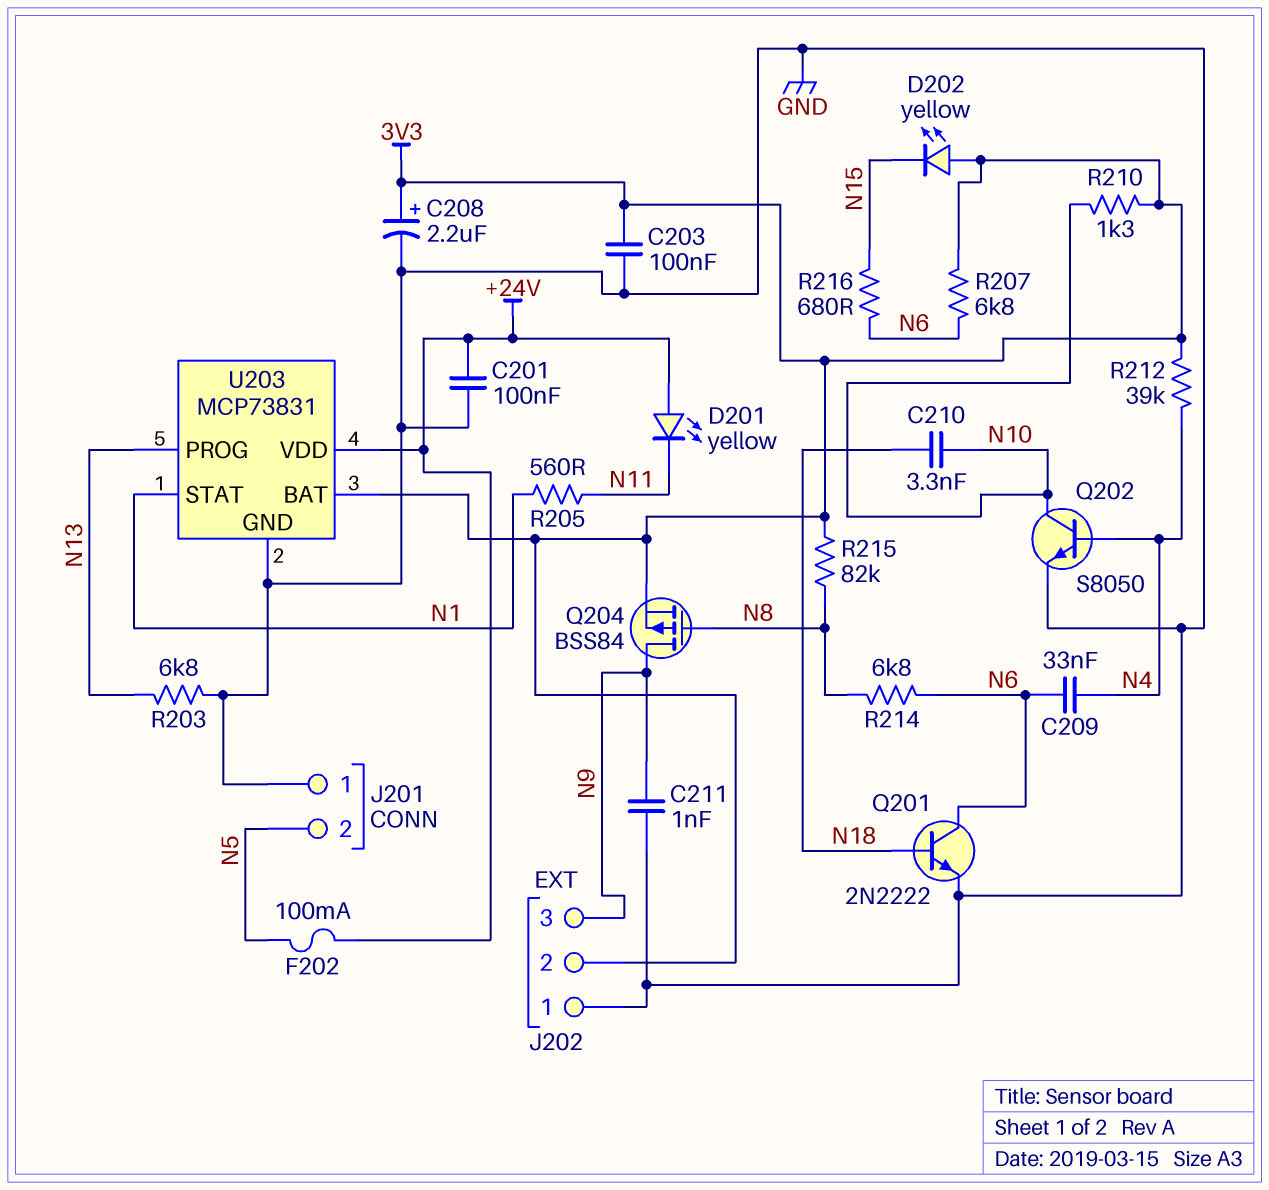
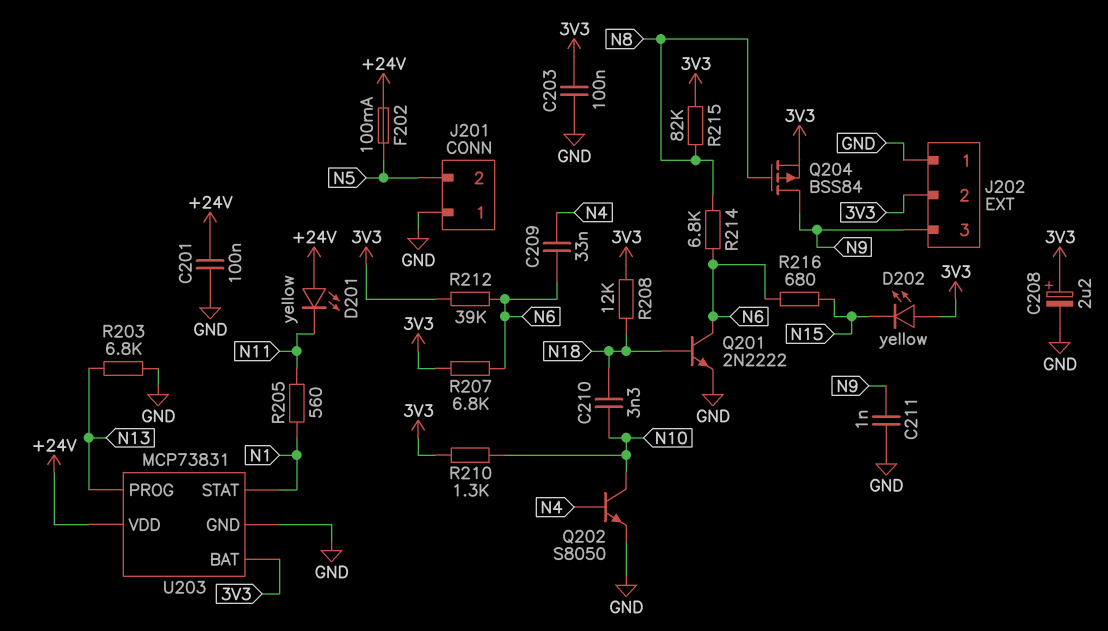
R208: none -> 12k (3V3, N18)
R212: 39k (3V3, N4) -> 39k (3V3, N6)

